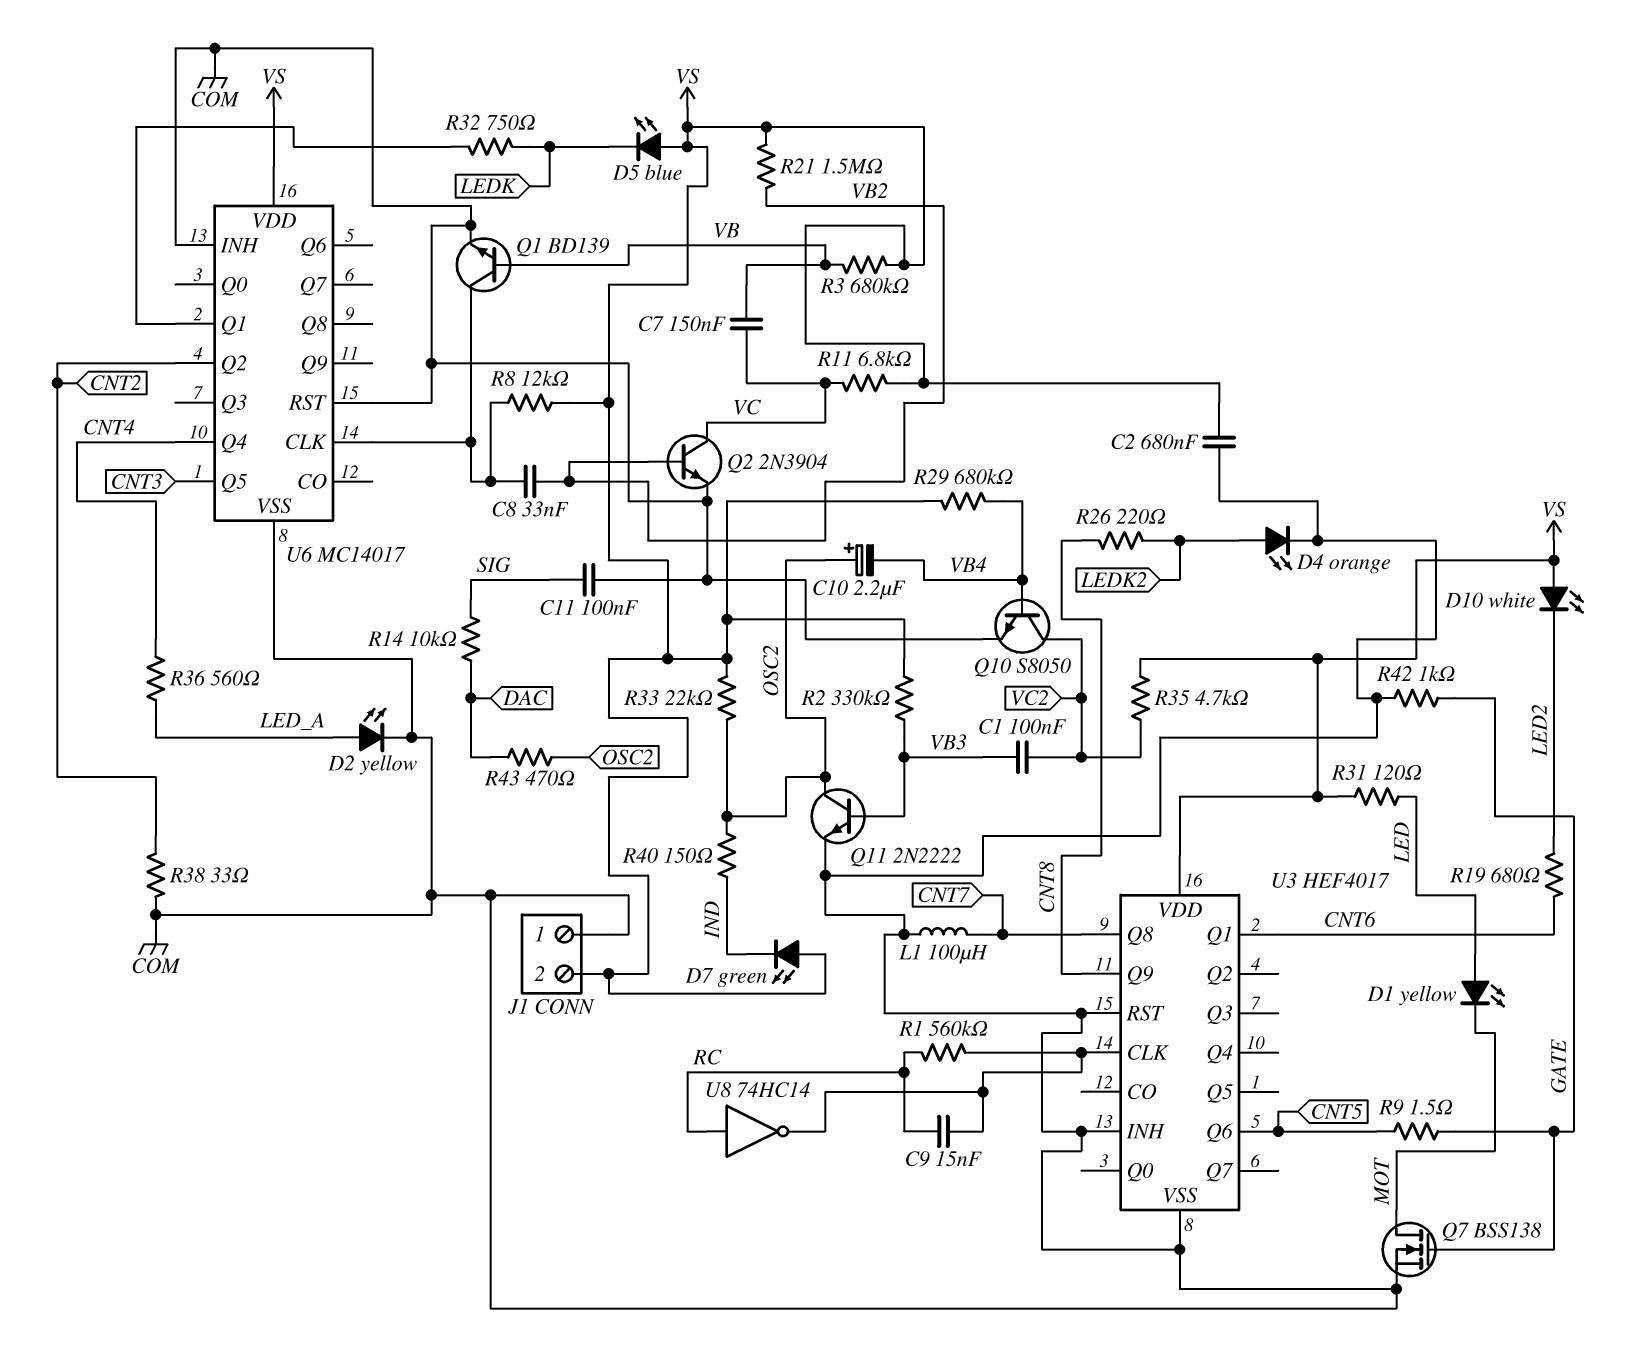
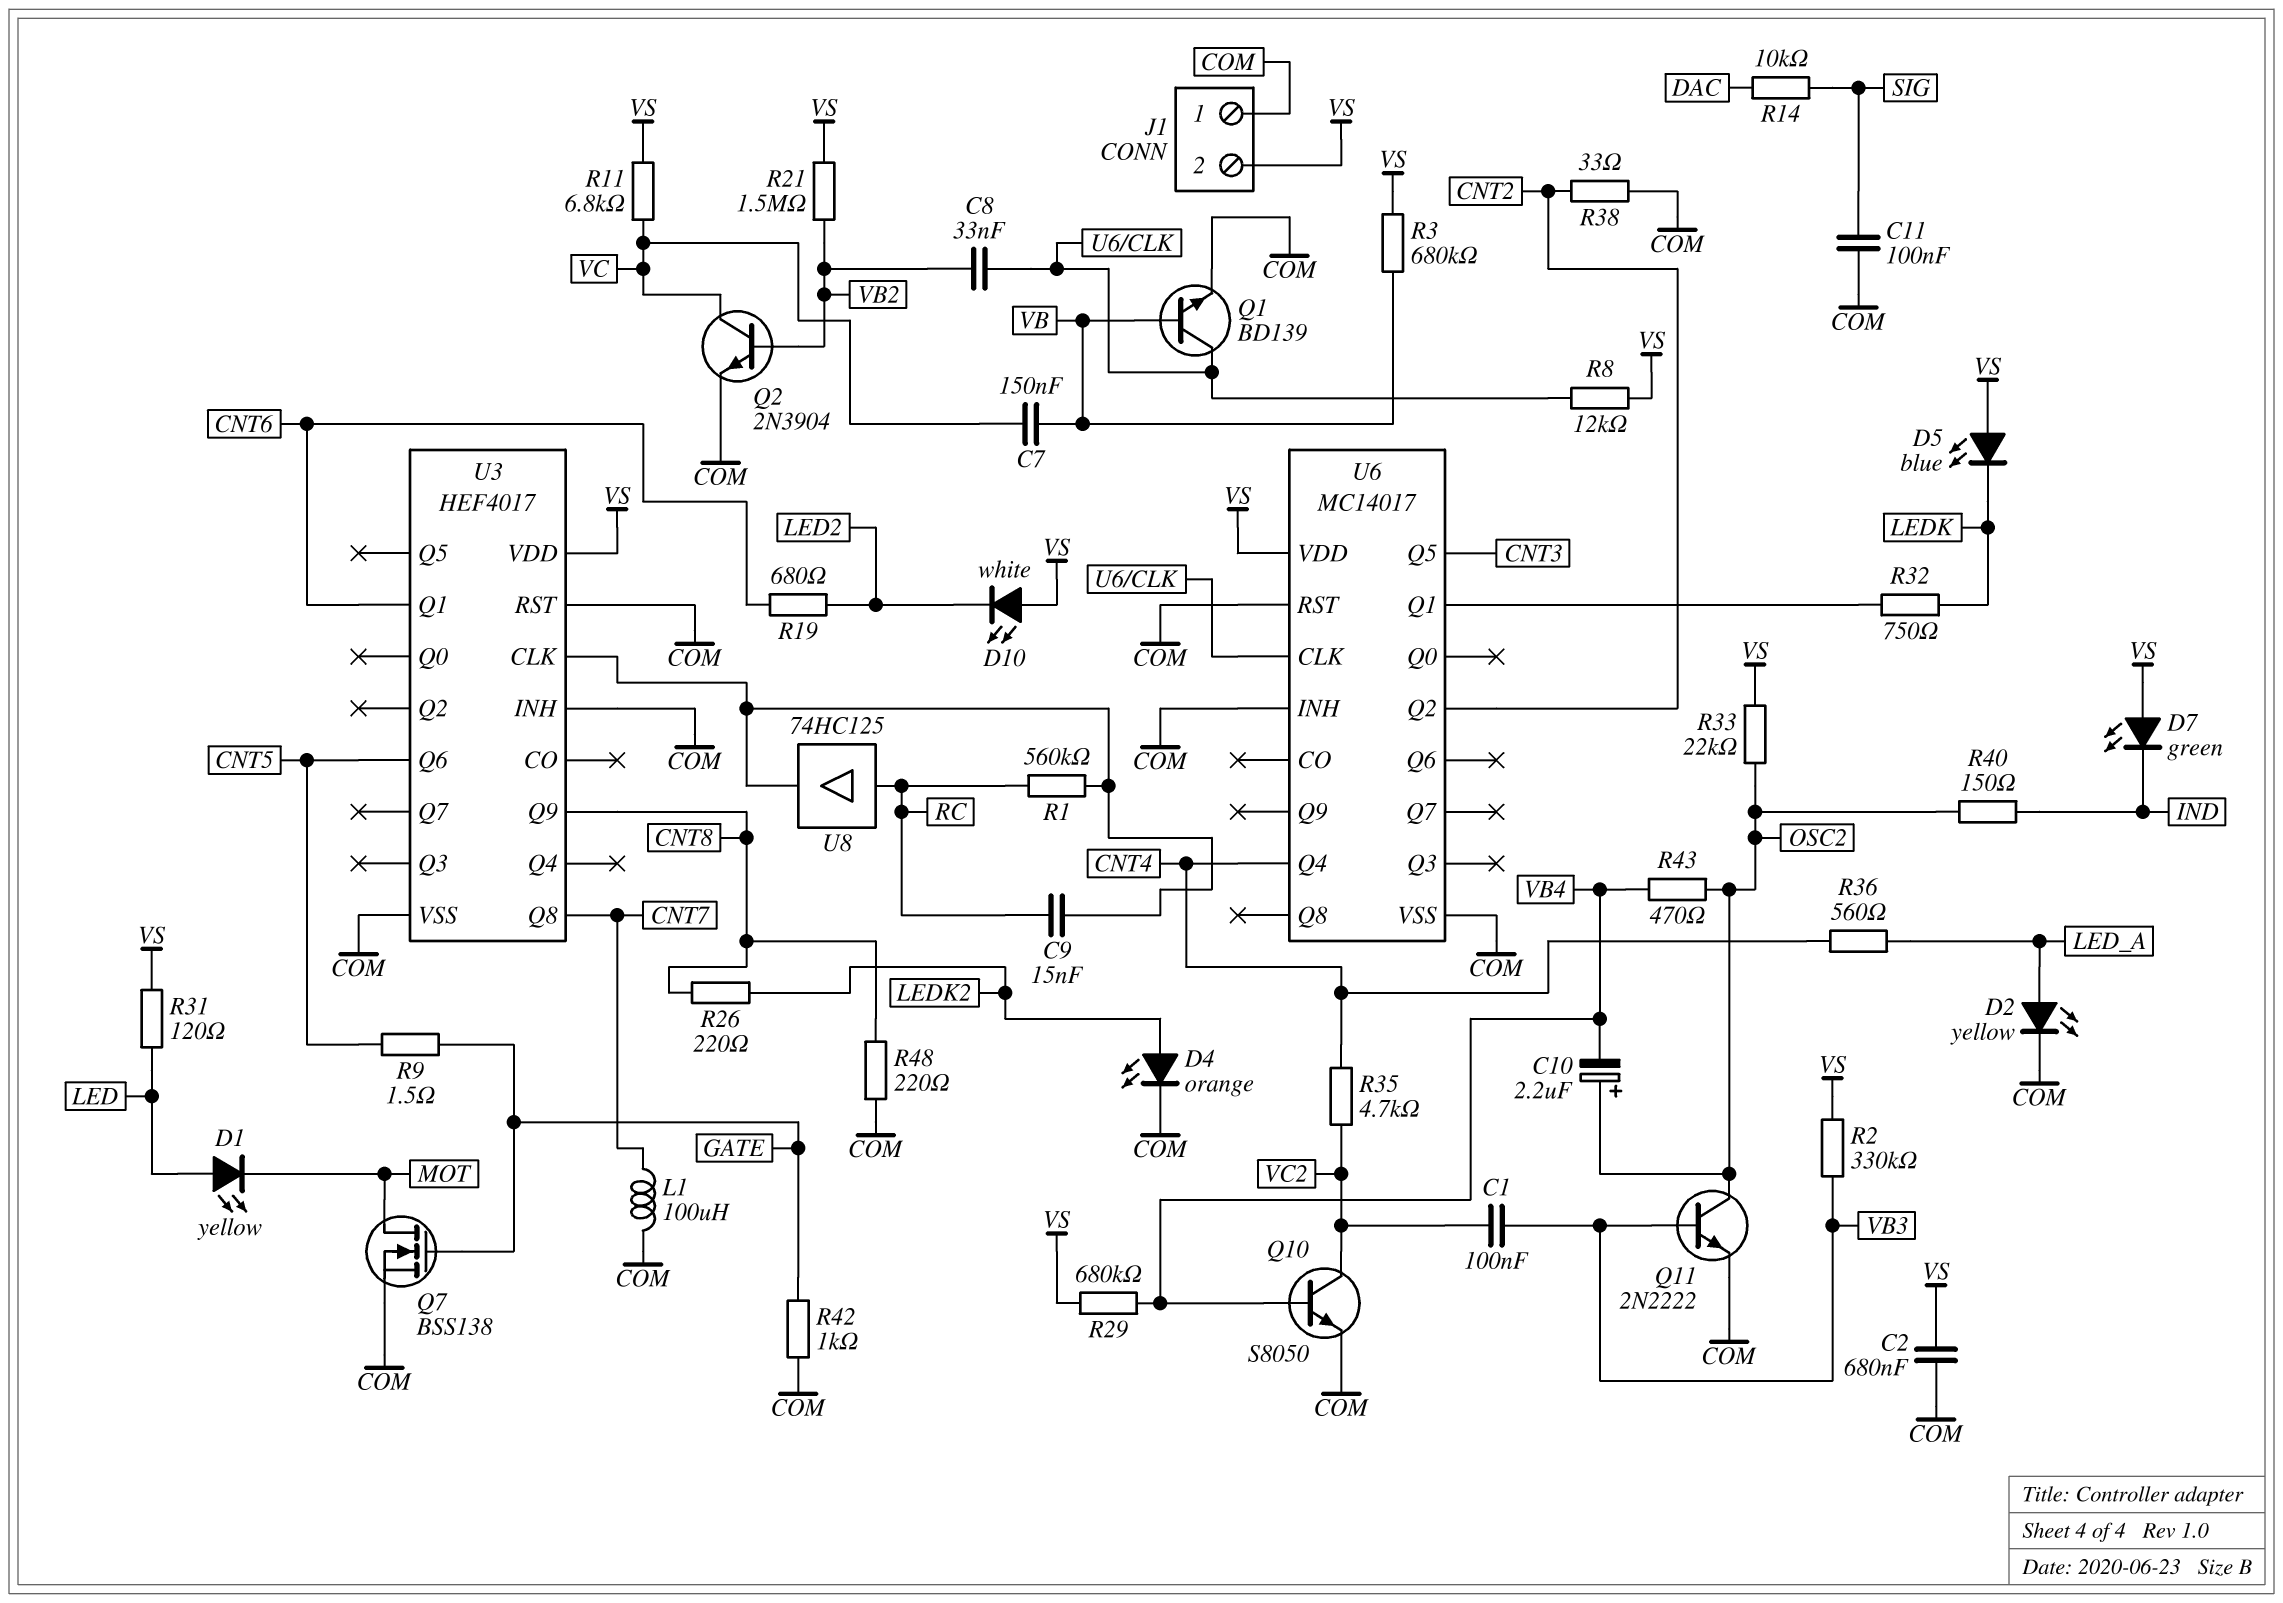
R35: 4.7k (VC2, VS) -> 4.7k (CNT4, VC2)
R43: 470 (DAC, OSC2) -> 470 (OSC2, VB4)
R48: none -> 220 (CNT8, COM)
U8: NOT 74HC14 (in RC, out U3/CLK) -> buffer 74HC125 (in RC, out U3/CLK)

